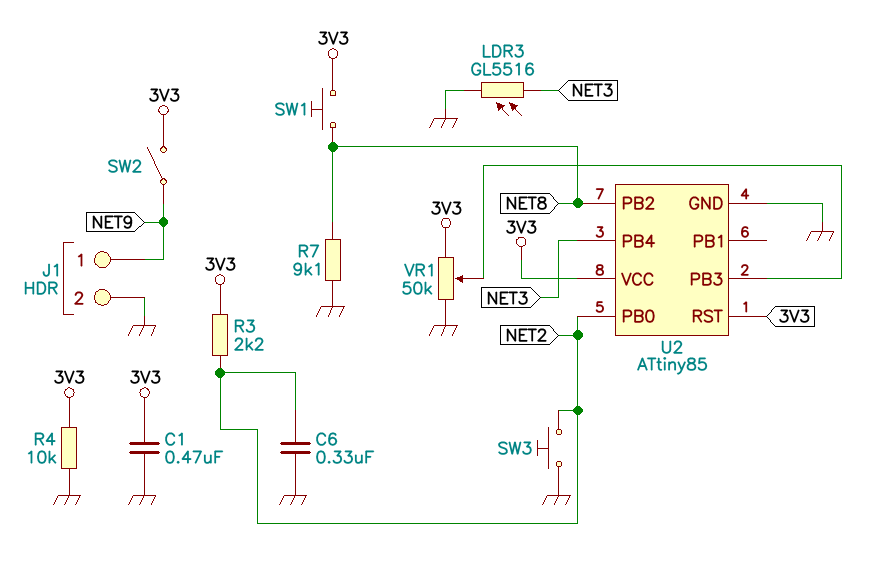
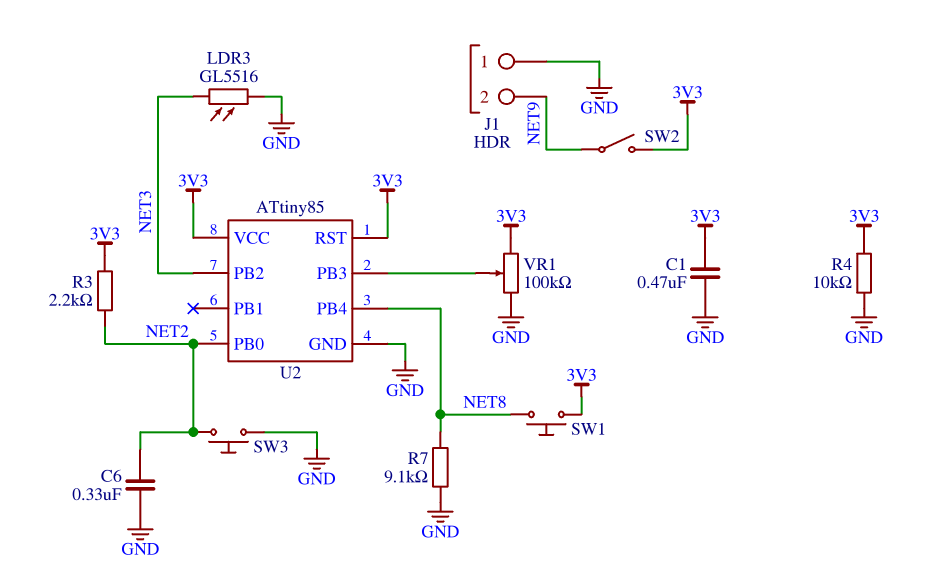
J1 pin 1: NET9 -> GND
J1 pin 2: GND -> NET9
U2 pin PB2: NET8 -> NET3
U2 pin PB4: NET3 -> NET8
VR1: 50k (3V3, GND, wiper U2/PB3) -> 100k (3V3, GND, wiper U2/PB3)

